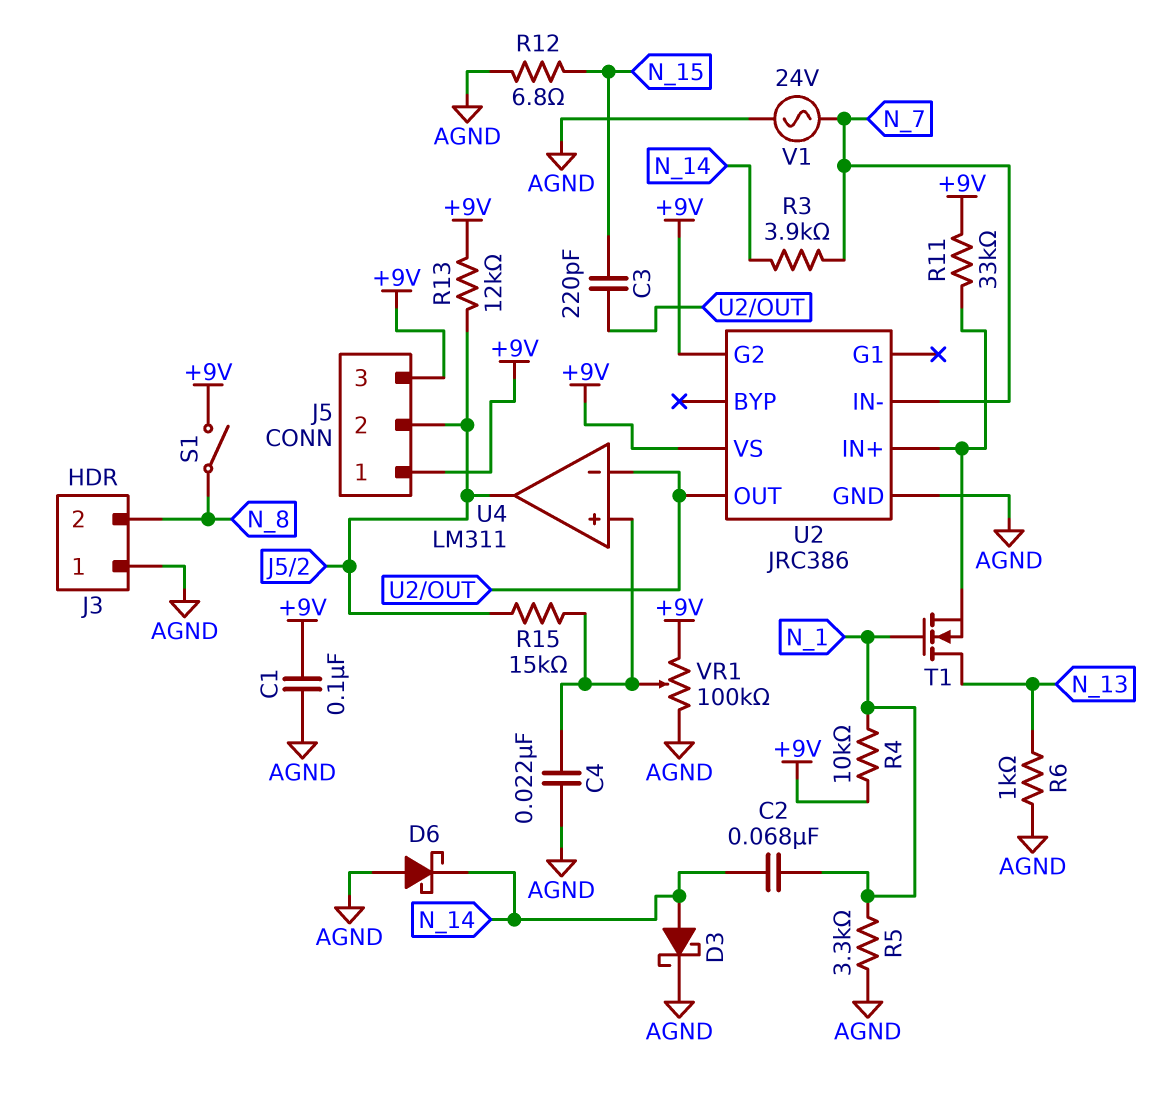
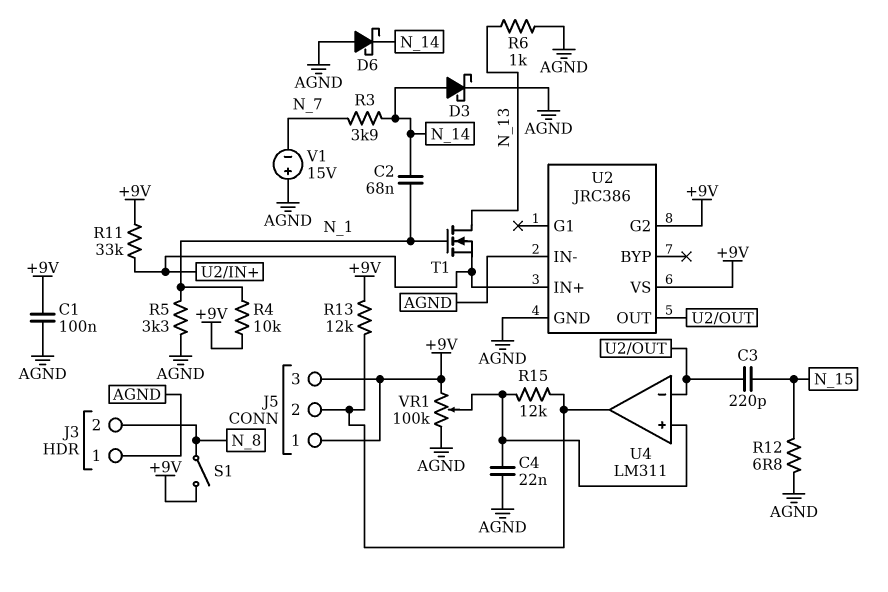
R15: 15k (J5/2, U4/in+) -> 12k (J5/2, U4/in+)
U2 pin IN-: N_7 -> AGND
V1: AC 24V (AGND, N_7) -> 15V (plus AGND, minus N_7)

